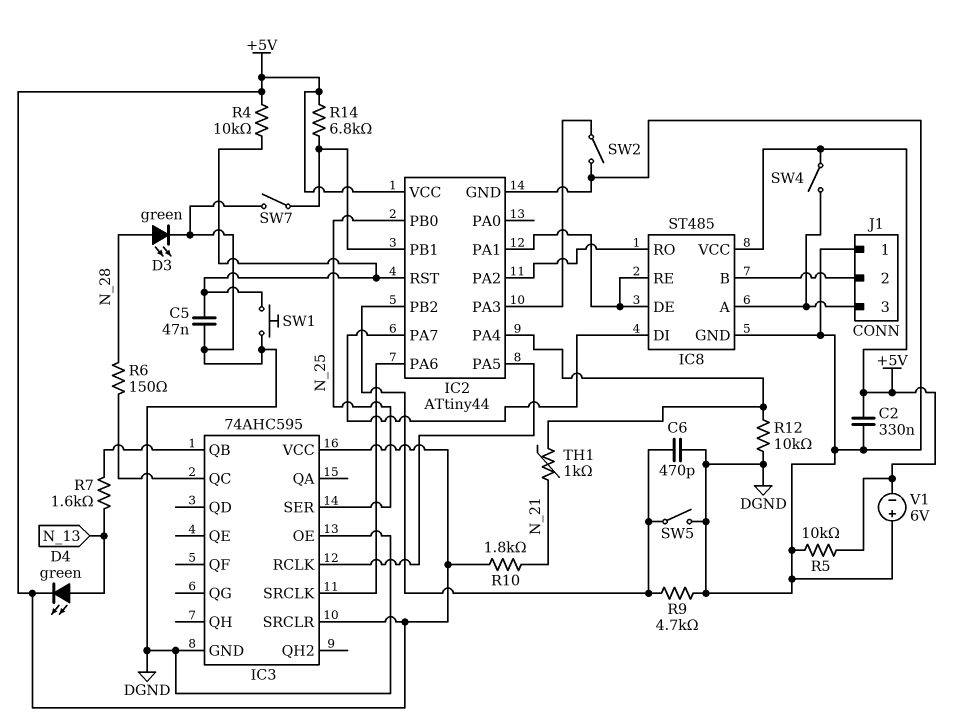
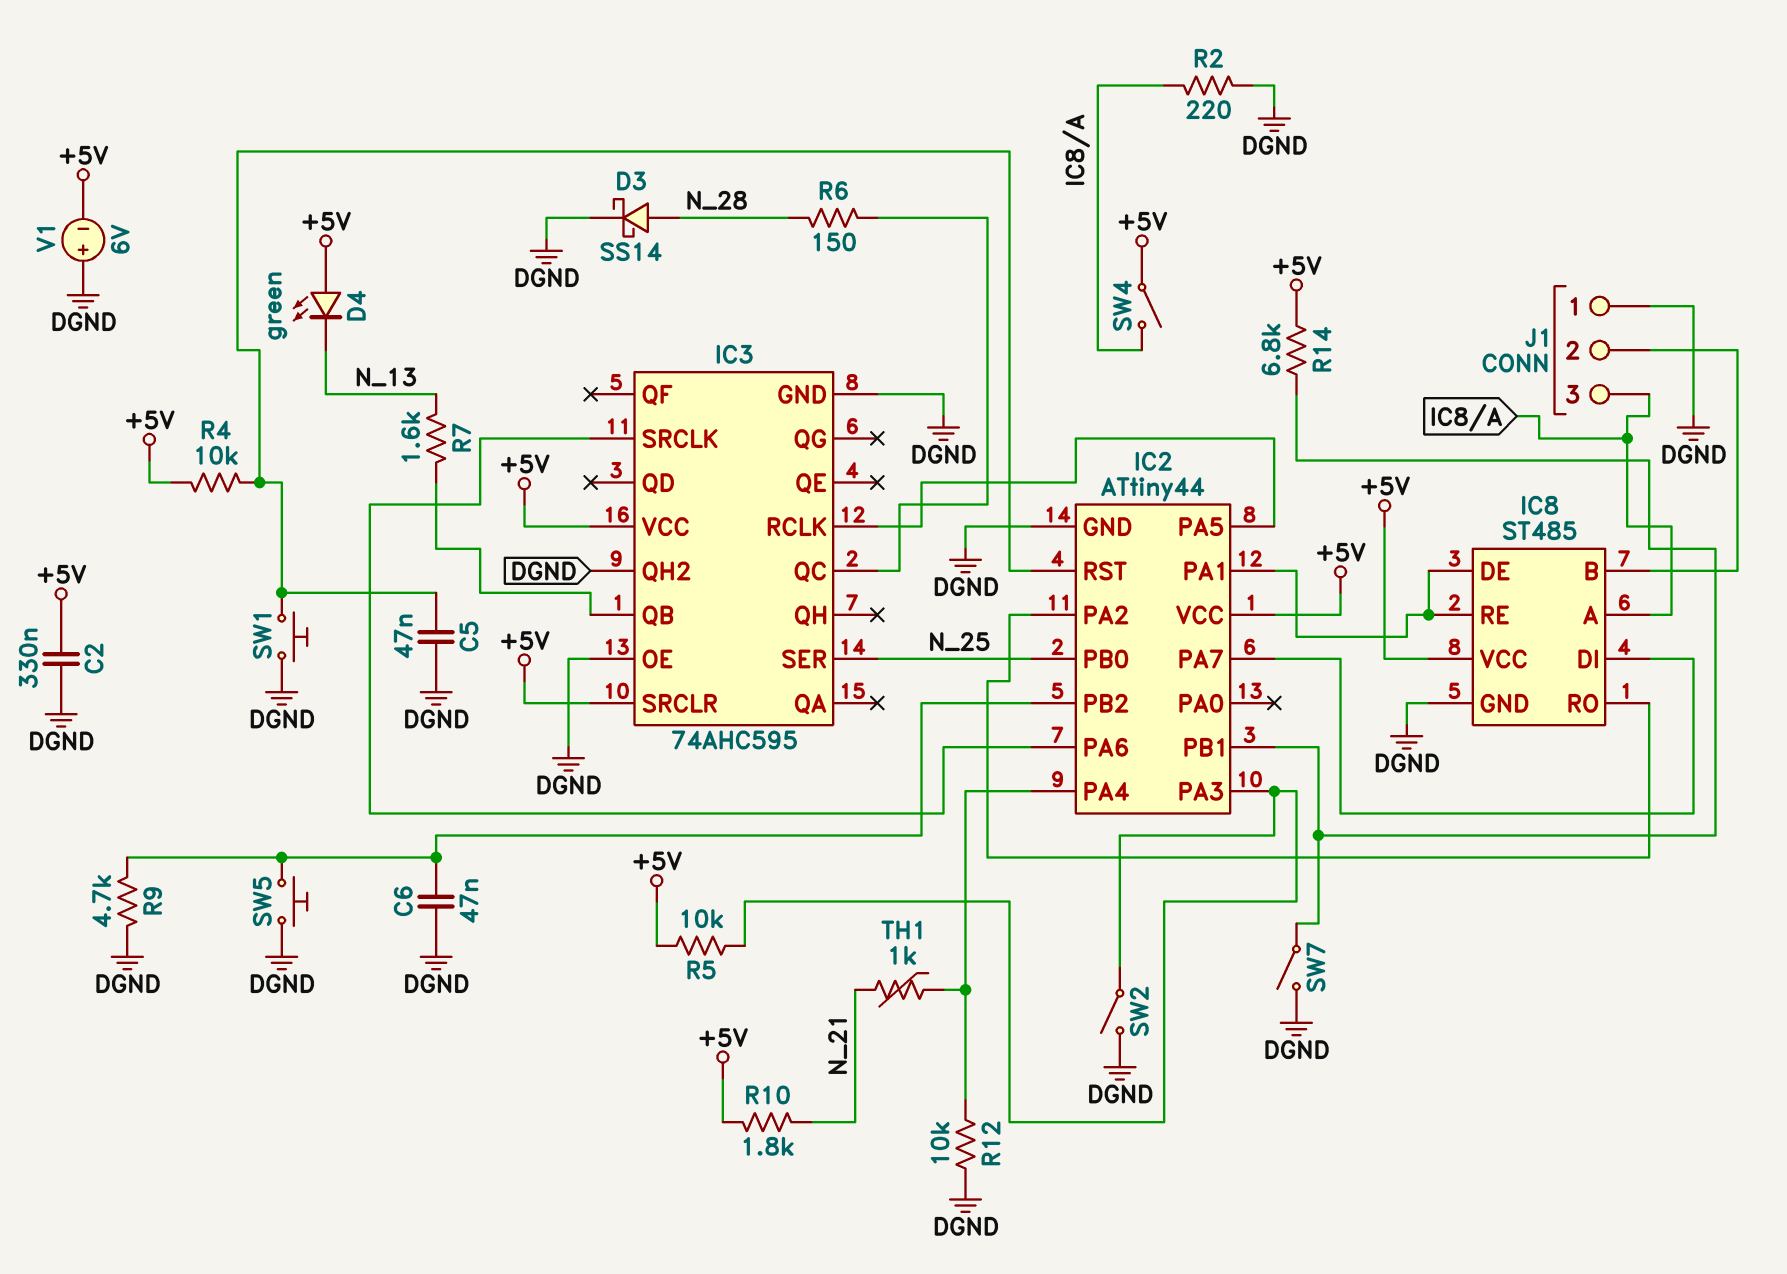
C6: 470pF (DGND, IC2/PB2) -> 47nF (DGND, IC2/PB2)
D3: LED green (A N_28, K DGND) -> schottky SS14 (A N_28, K DGND)
D4: LED green (A N_13, K +5V) -> LED green (A +5V, K N_13)
IC3 pin QH2: none -> DGND
R2: none -> 220 (DGND, IC8/A)
R5: 10k (+5V, DGND) -> 10k (+5V, IC2/PA3)
SW5: switch (DGND, IC2/PB2) -> button (DGND, IC2/PB2)

